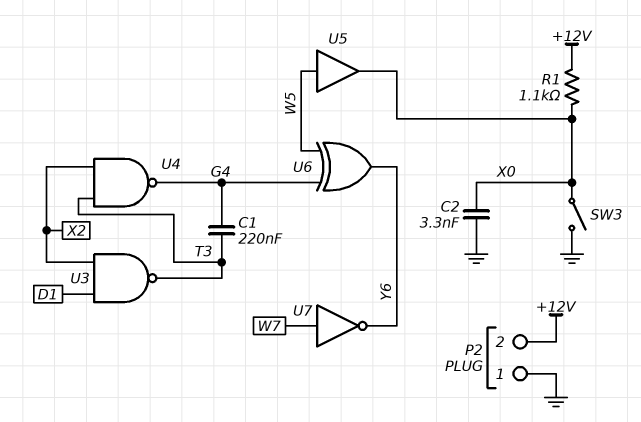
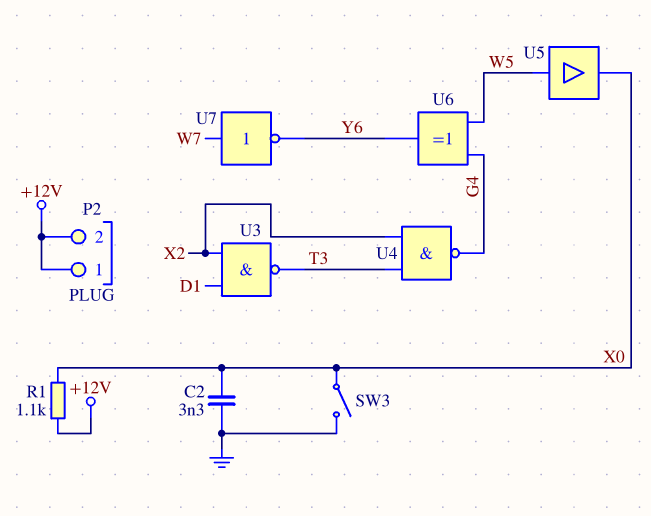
C1: 220nF (G4, T3) -> none
P2 pin 1: GND -> +12V

